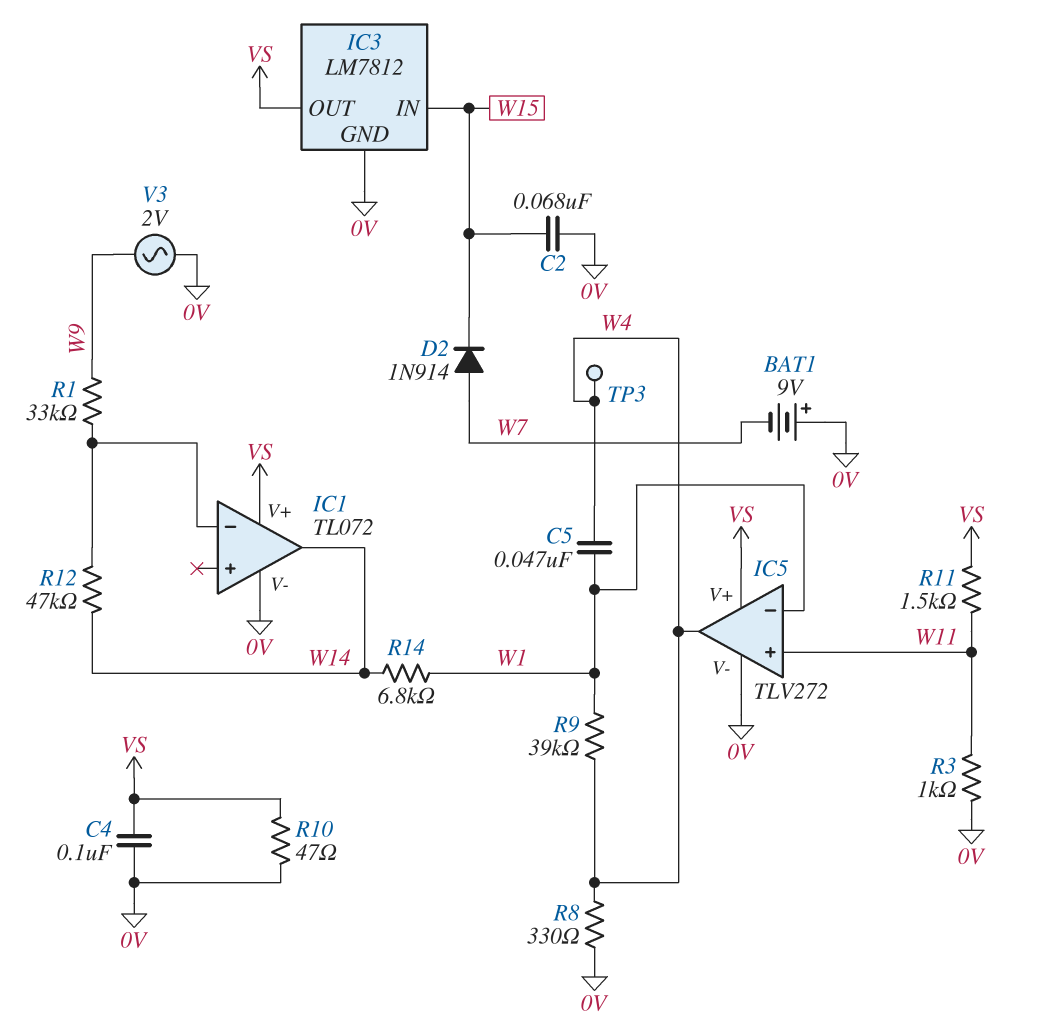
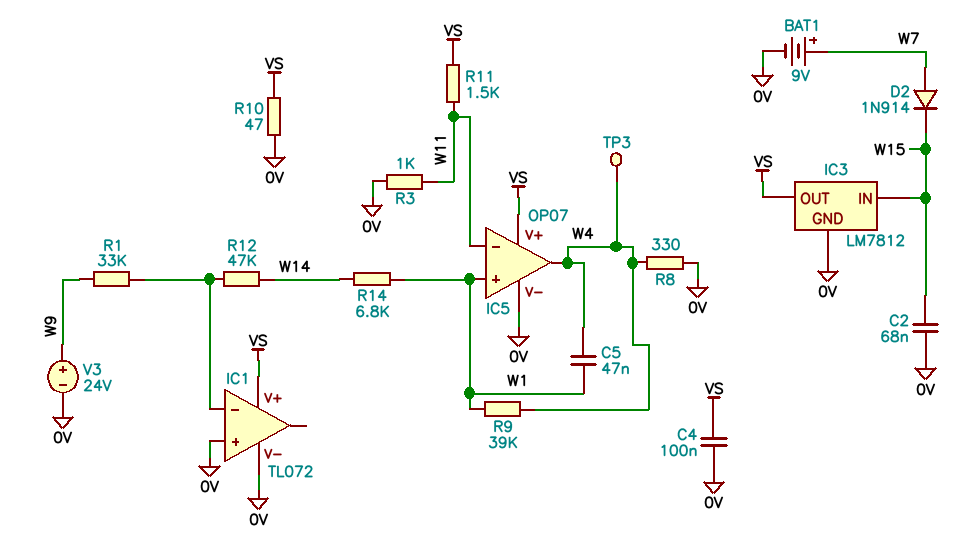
BAT1: 9V (plus 0V, minus W7) -> 9V (plus W7, minus 0V)
IC1 pin in+: none -> 0V
IC1 pin out: W14 -> none
IC5: TLV272 -> OP07
IC5 pin in+: W11 -> W1
IC5 pin in-: W1 -> W11
V3: AC 2V (0V, W9) -> 24V (plus W9, minus 0V)

